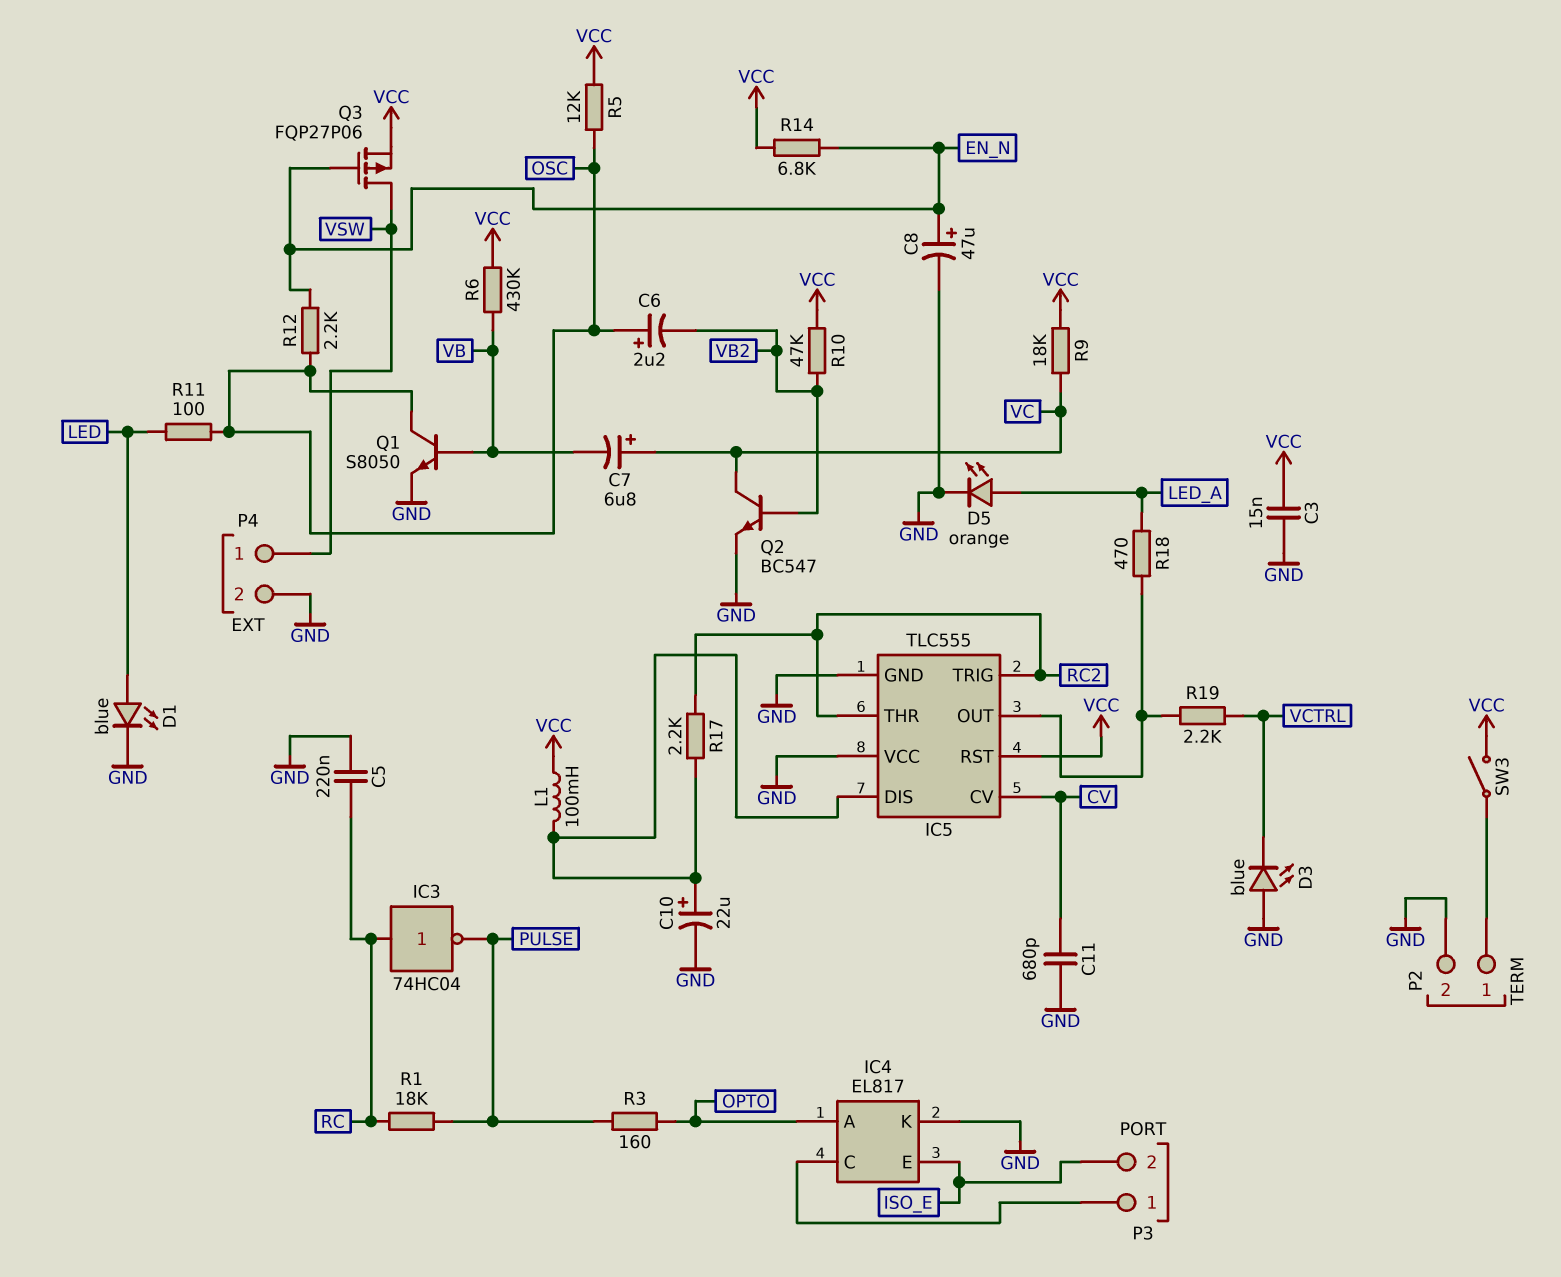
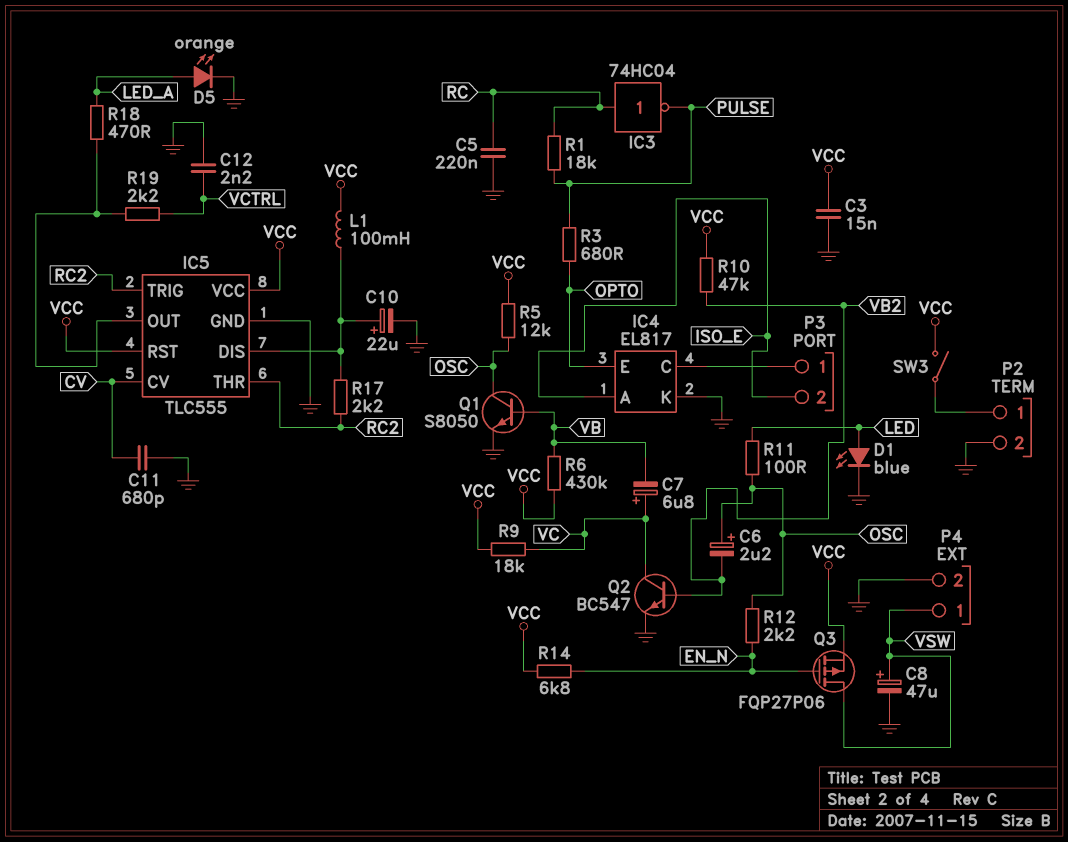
C8: 47uF (plus EN_N, minus GND) -> 47uF (plus VSW, minus GND)
C12: none -> 2.2nF (GND, VCTRL)
D3: LED blue (A GND, K VCTRL) -> none
IC4 pin A: OPTO -> ISO_E
IC4 pin E: ISO_E -> OPTO
IC5 pin VCC: GND -> VCC
R3: 160 (OPTO, PULSE) -> 680 (OPTO, PULSE)

